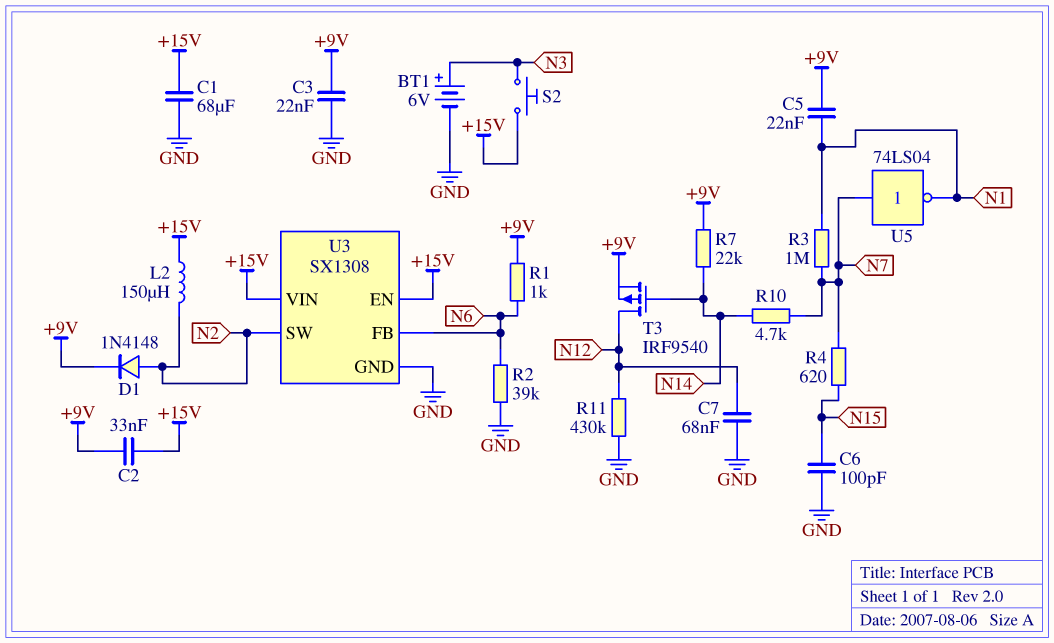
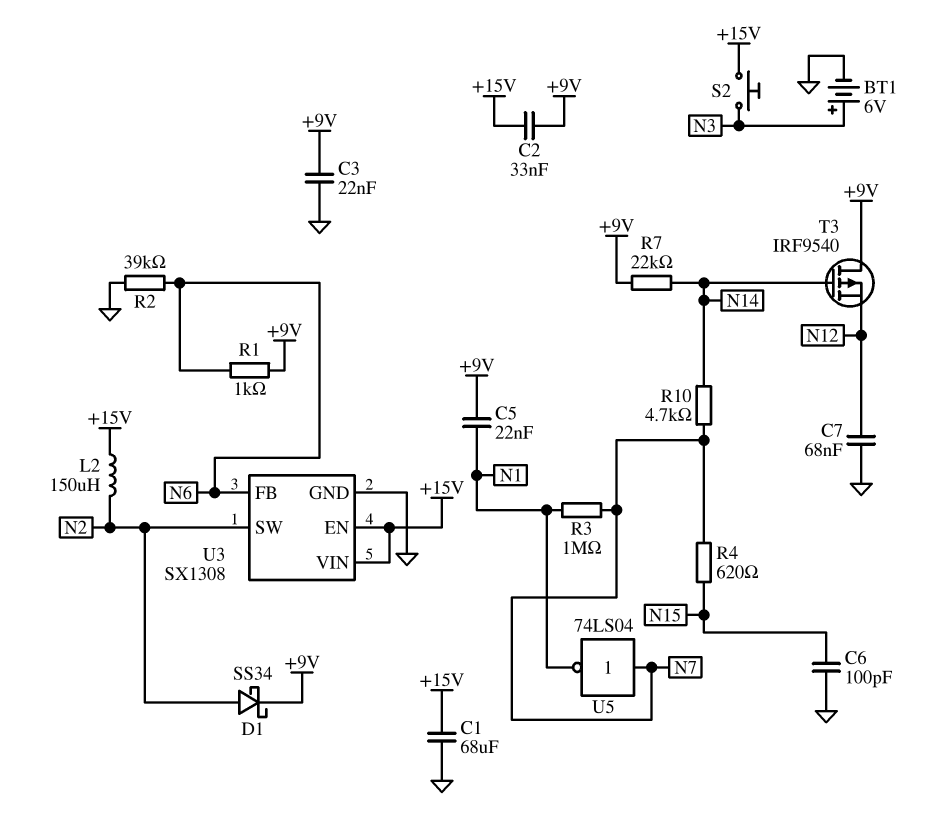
D1: diode 1N4148 (A N2, K +9V) -> schottky SS34 (A N2, K +9V)
R11: 430k (GND, N12) -> none
T3: PMOS IRF9540 (G N14, D N12, S +9V) -> PMOS IRF9540 (G N14, D +9V, S N12)

